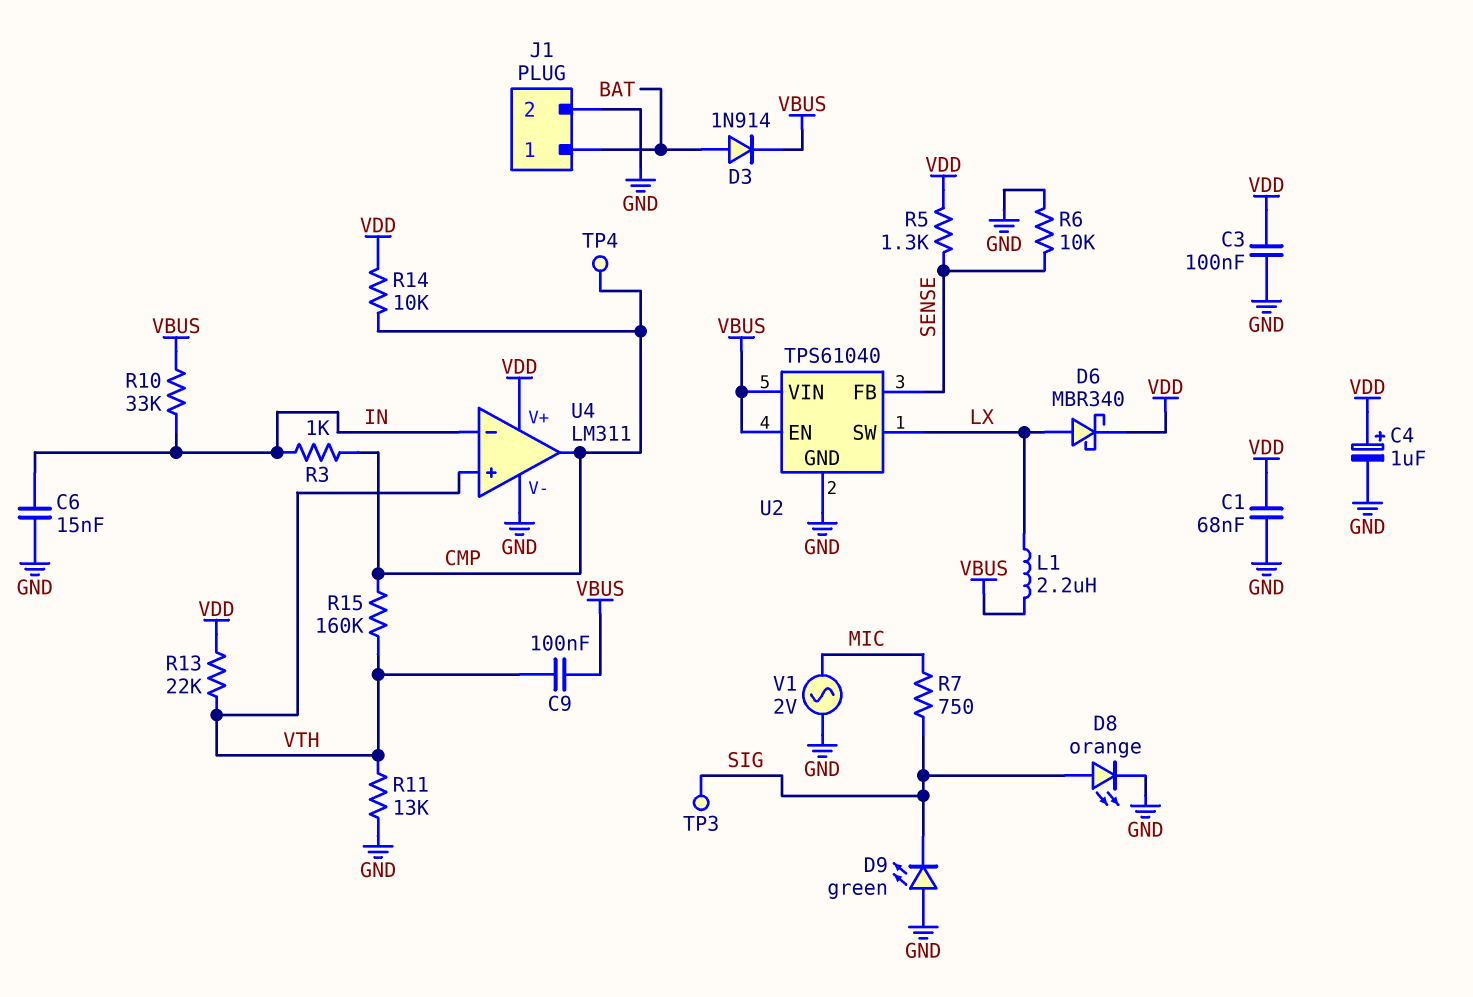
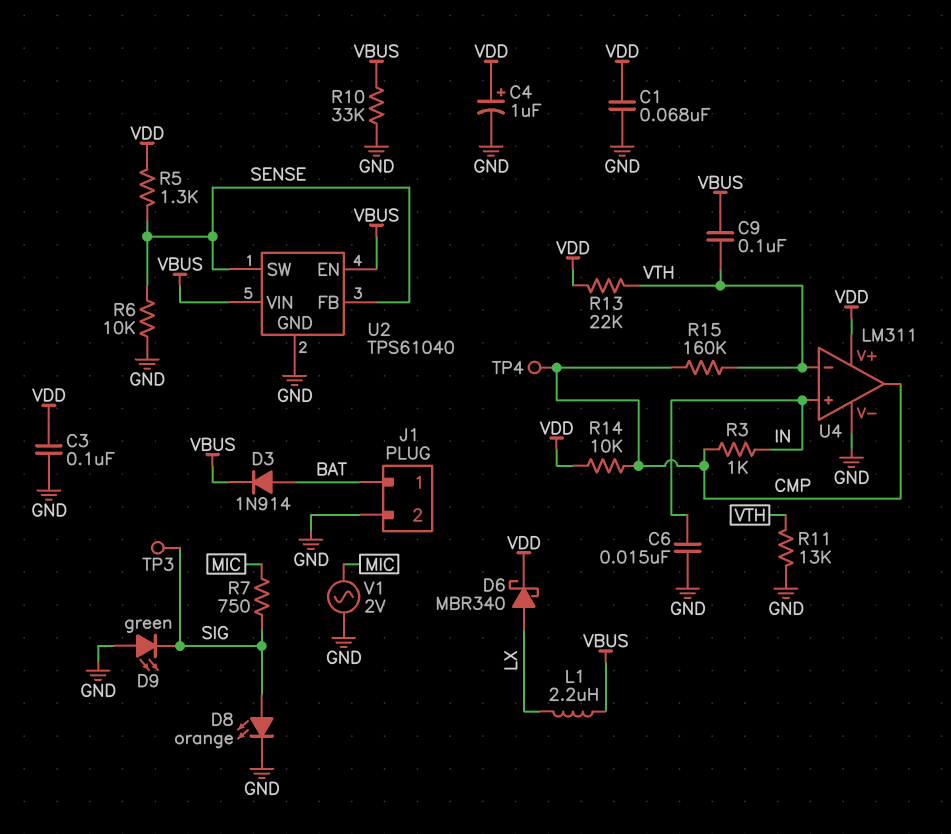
R10: 33k (IN, VBUS) -> 33k (GND, VBUS)
U2 pin SW: LX -> SENSE
U4 pin in+: VTH -> IN
U4 pin in-: IN -> VTH

